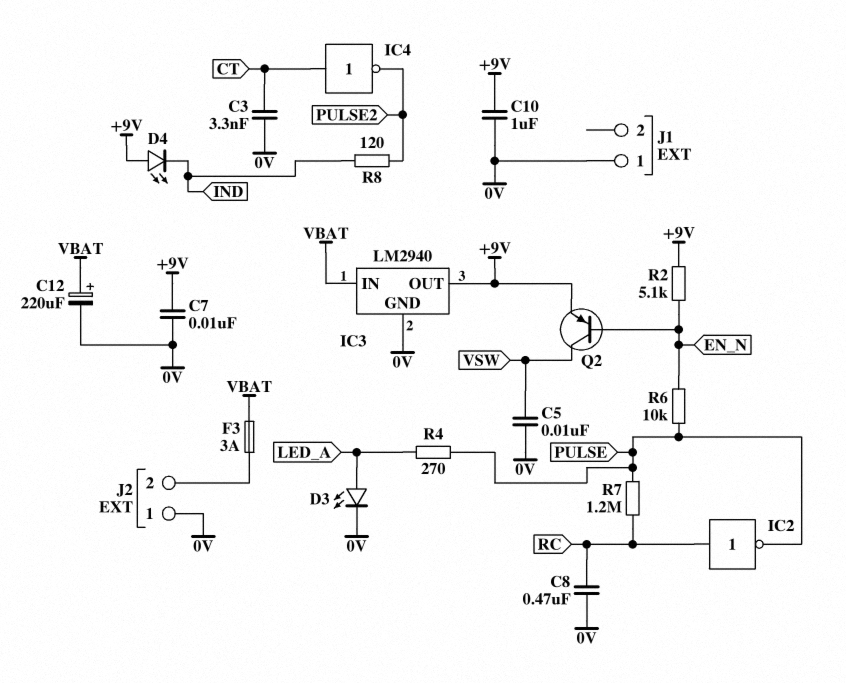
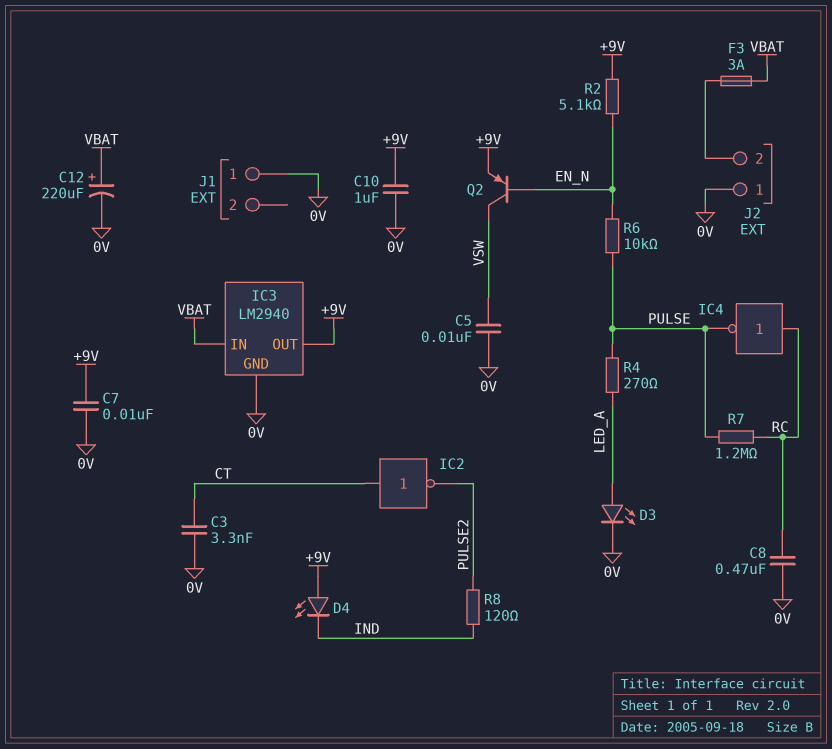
IC2: NOT (in RC, out PULSE) -> NOT (in CT, out PULSE2)
IC4: NOT (in CT, out PULSE2) -> NOT (in RC, out PULSE)

